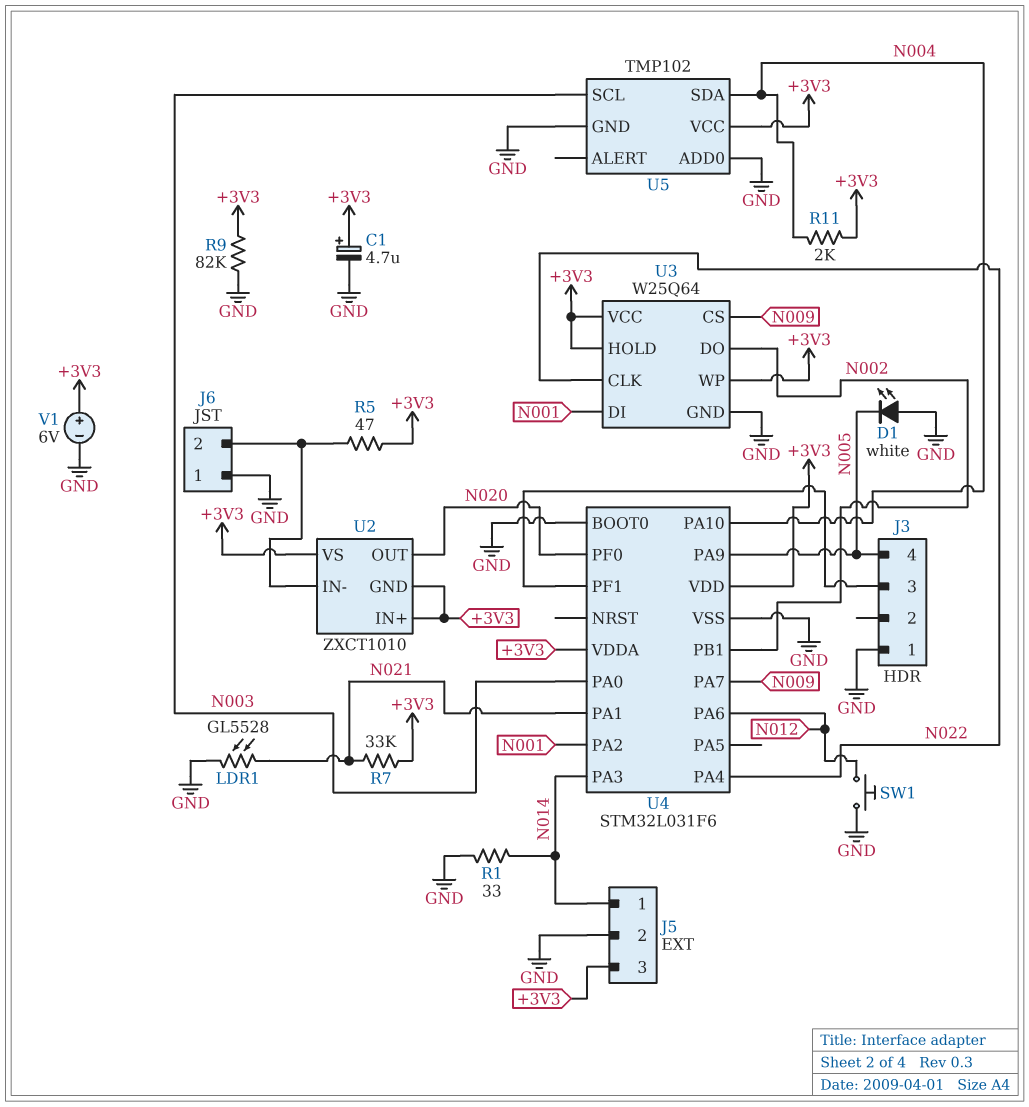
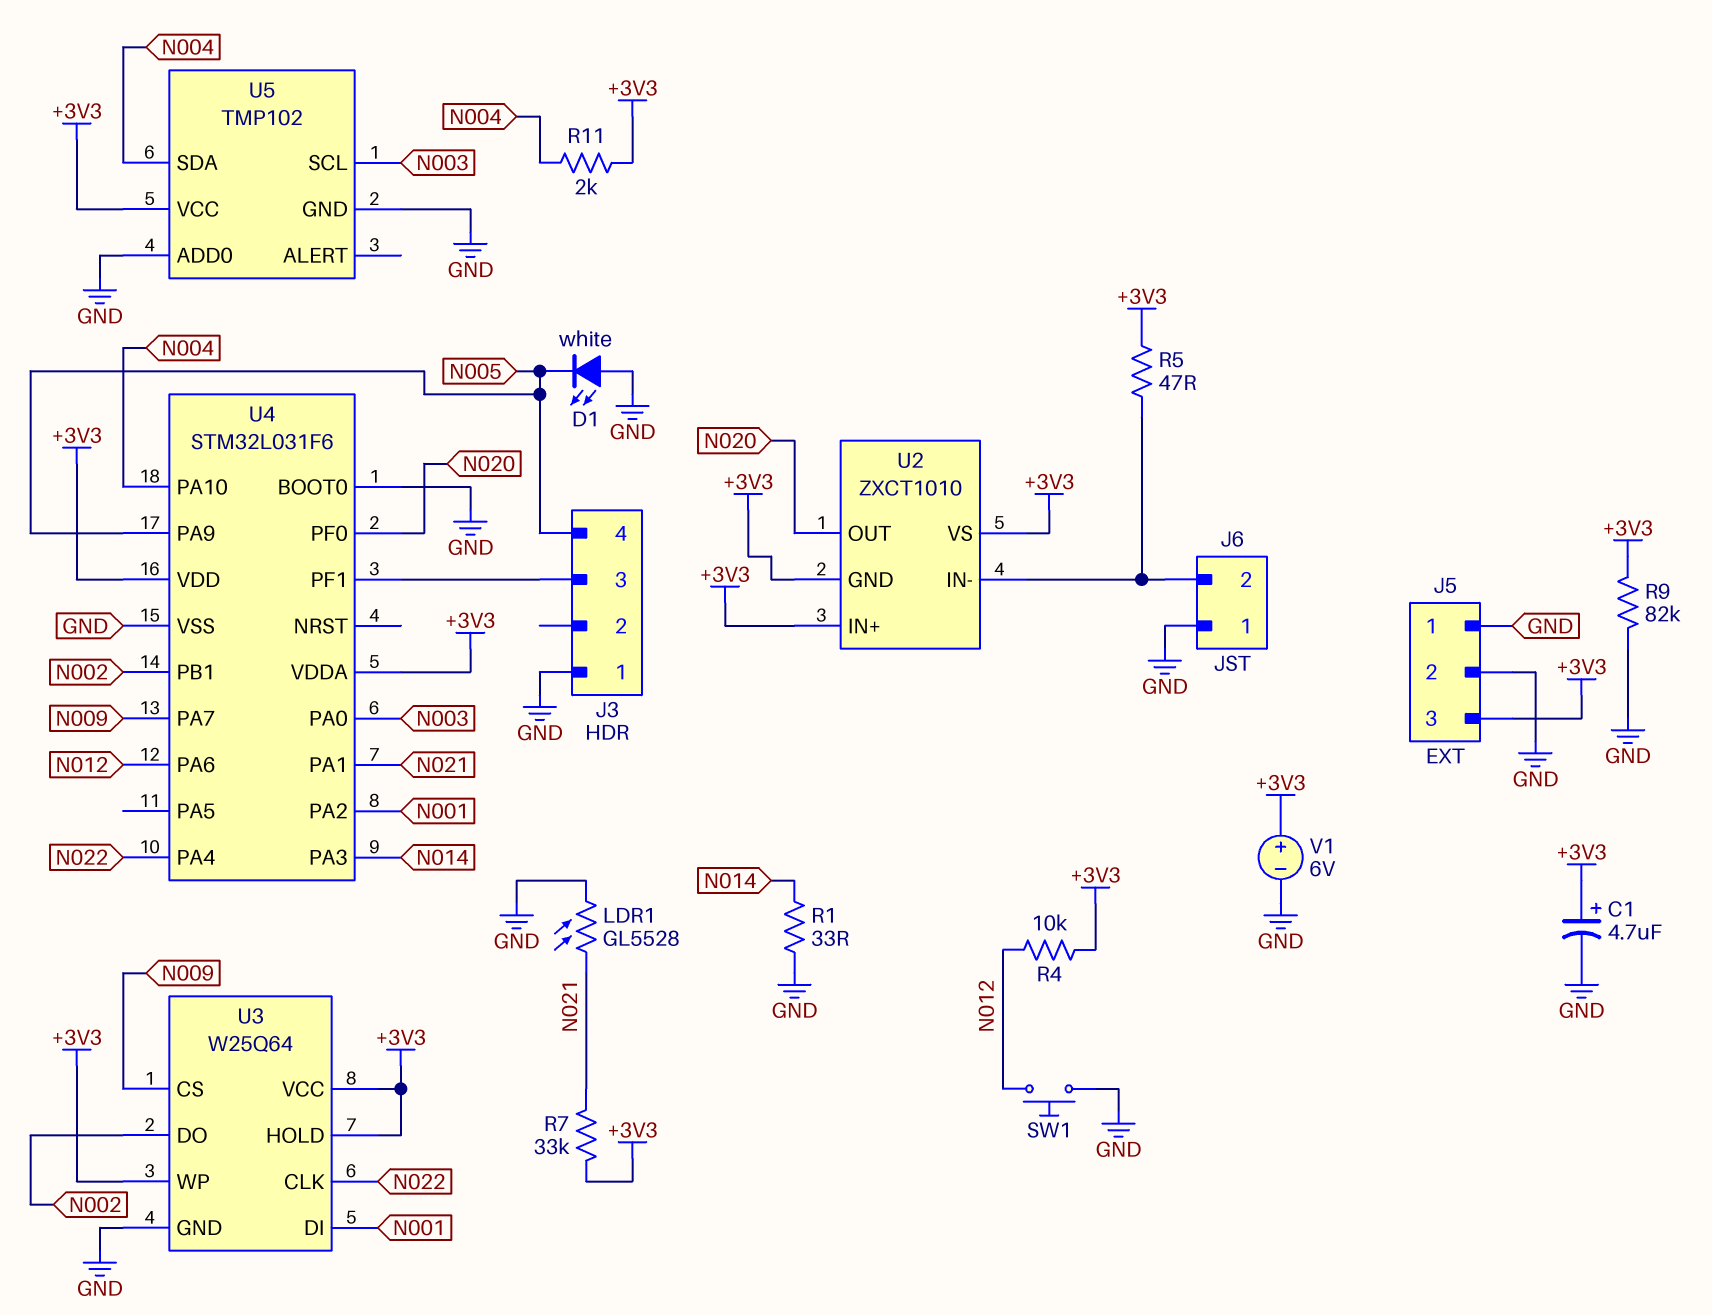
J5 pin 1: N014 -> GND
R4: none -> 10k (+3V3, N012)

